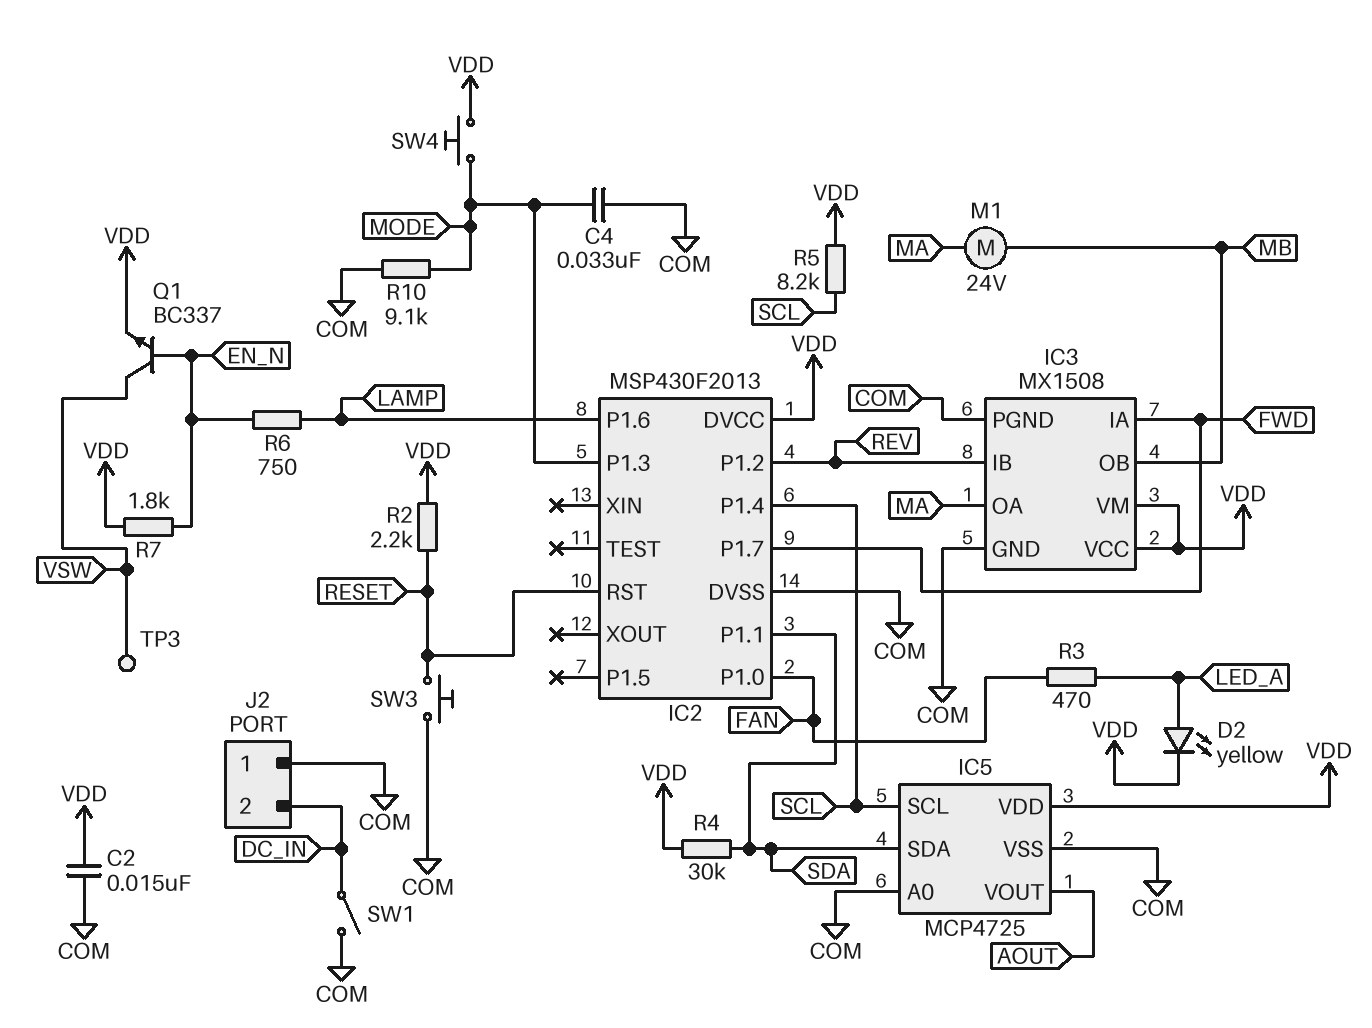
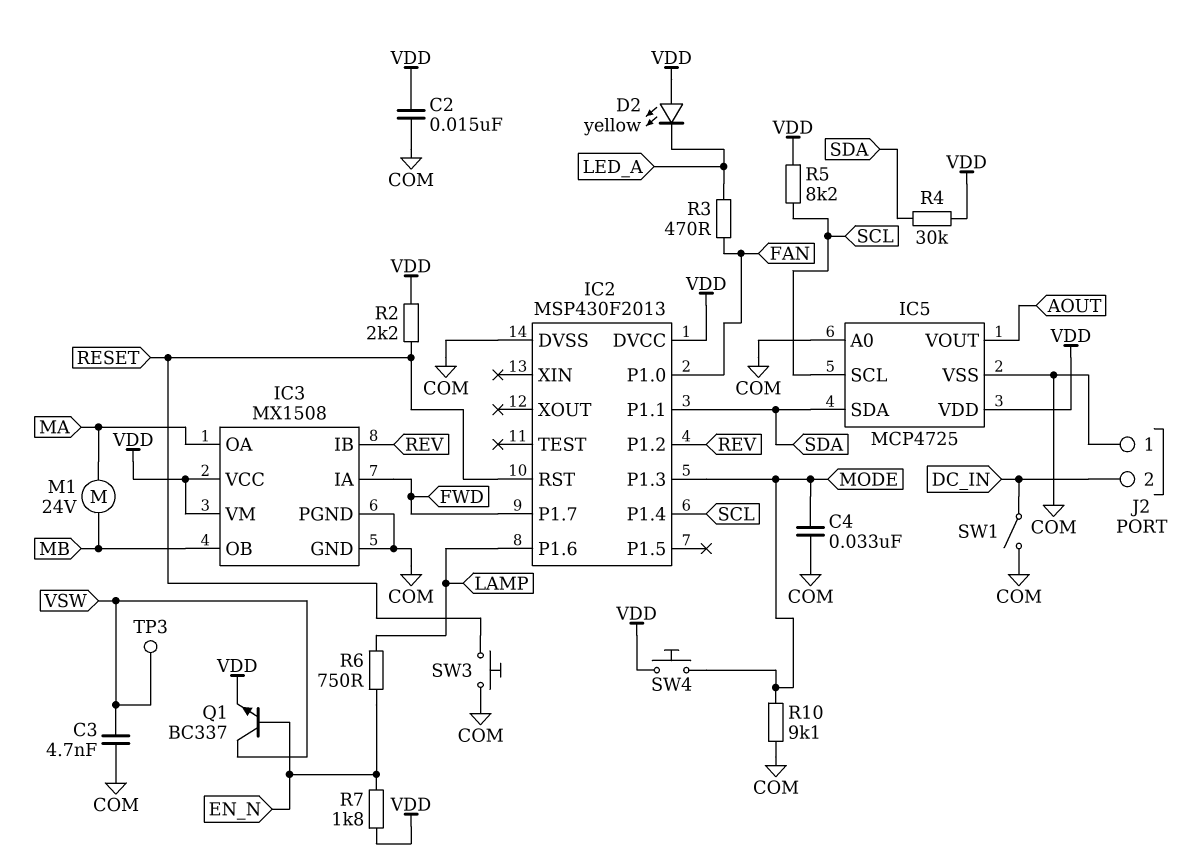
C3: none -> 4.7nF (COM, VSW)
D2: LED yellow (A LED_A, K VDD) -> LED yellow (A VDD, K LED_A)

